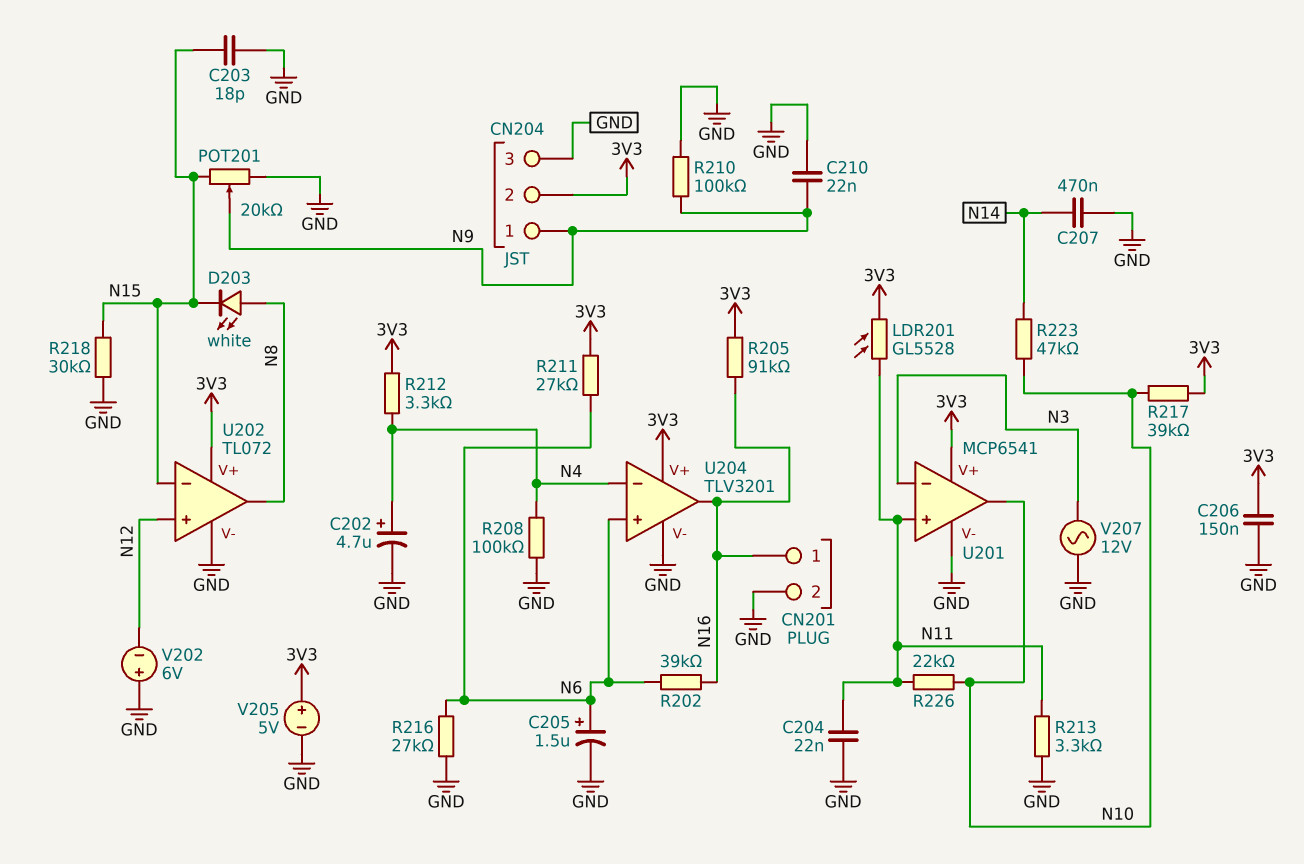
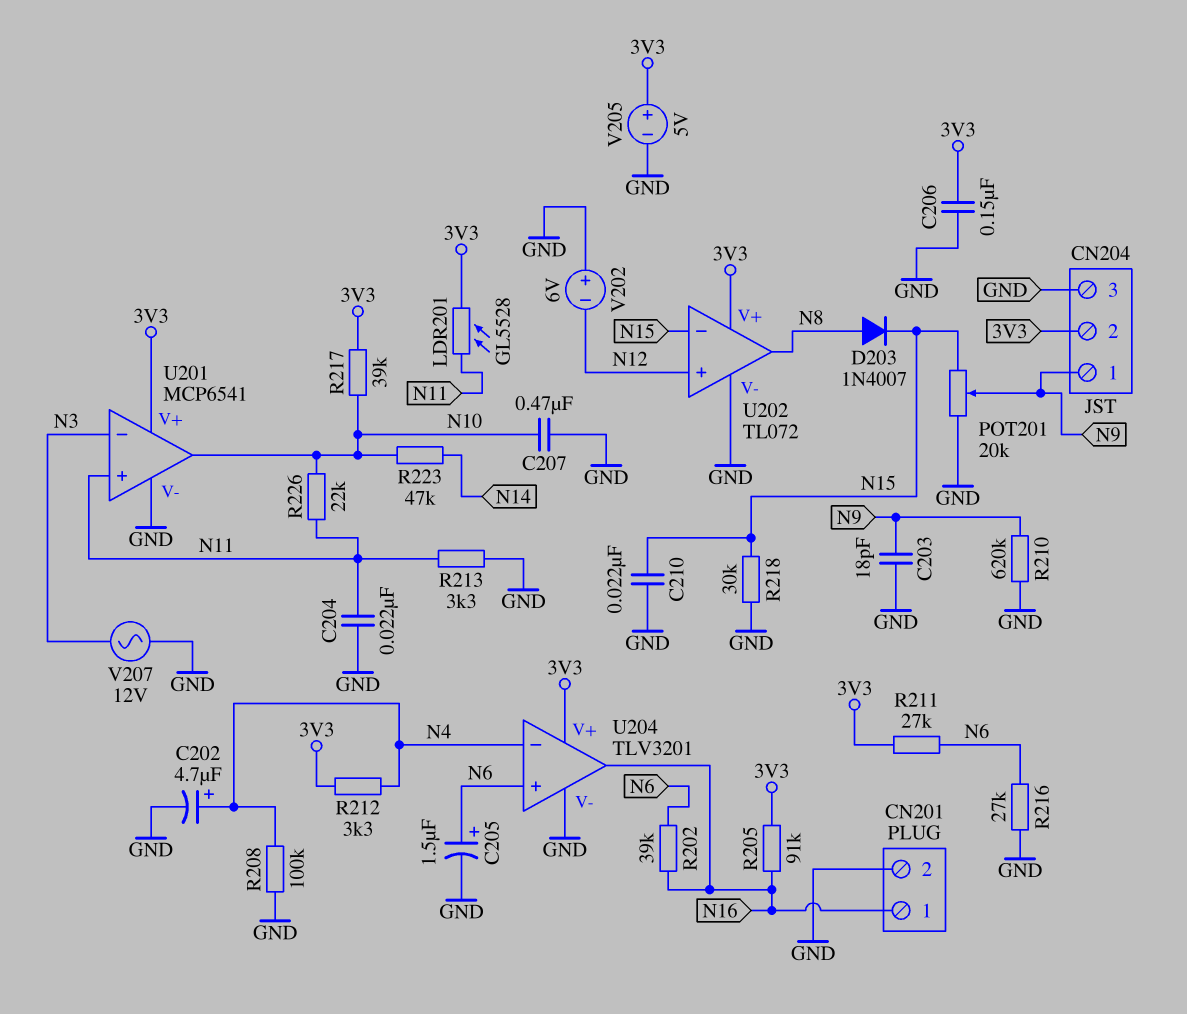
C203: 18pF (GND, N15) -> 18pF (GND, N9)
C207: 470nF (GND, N14) -> 470nF (GND, N10)
C210: 22nF (GND, N9) -> 22nF (GND, N15)
D203: LED white (A N8, K N15) -> diode 1N4007 (A N8, K N15)
R210: 100k (GND, N9) -> 620k (GND, N9)

